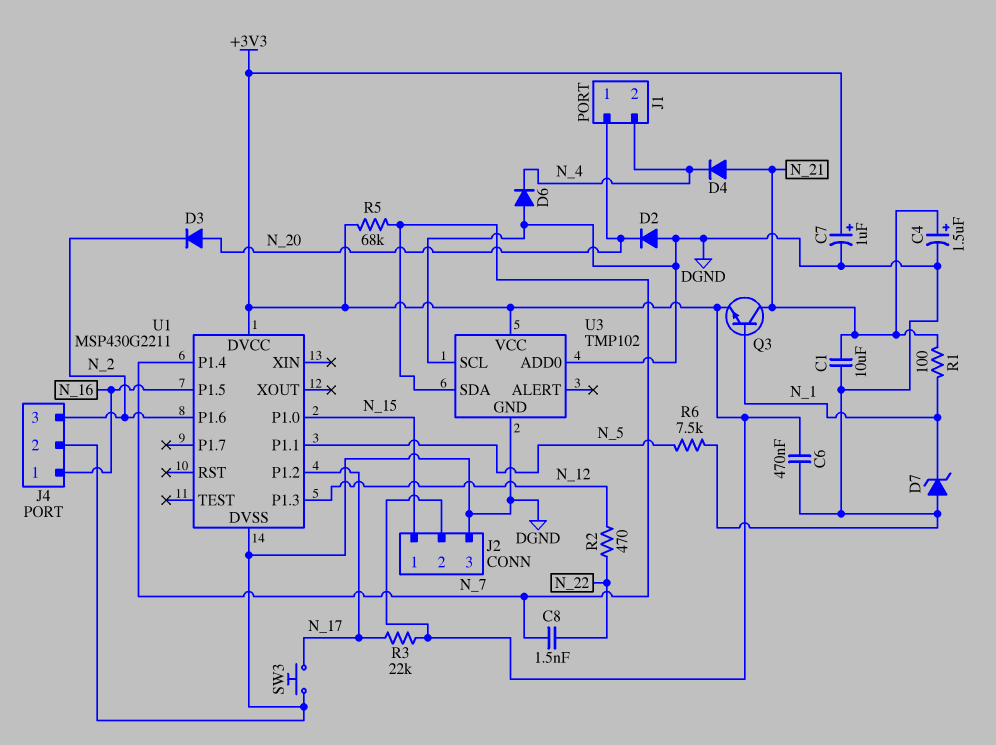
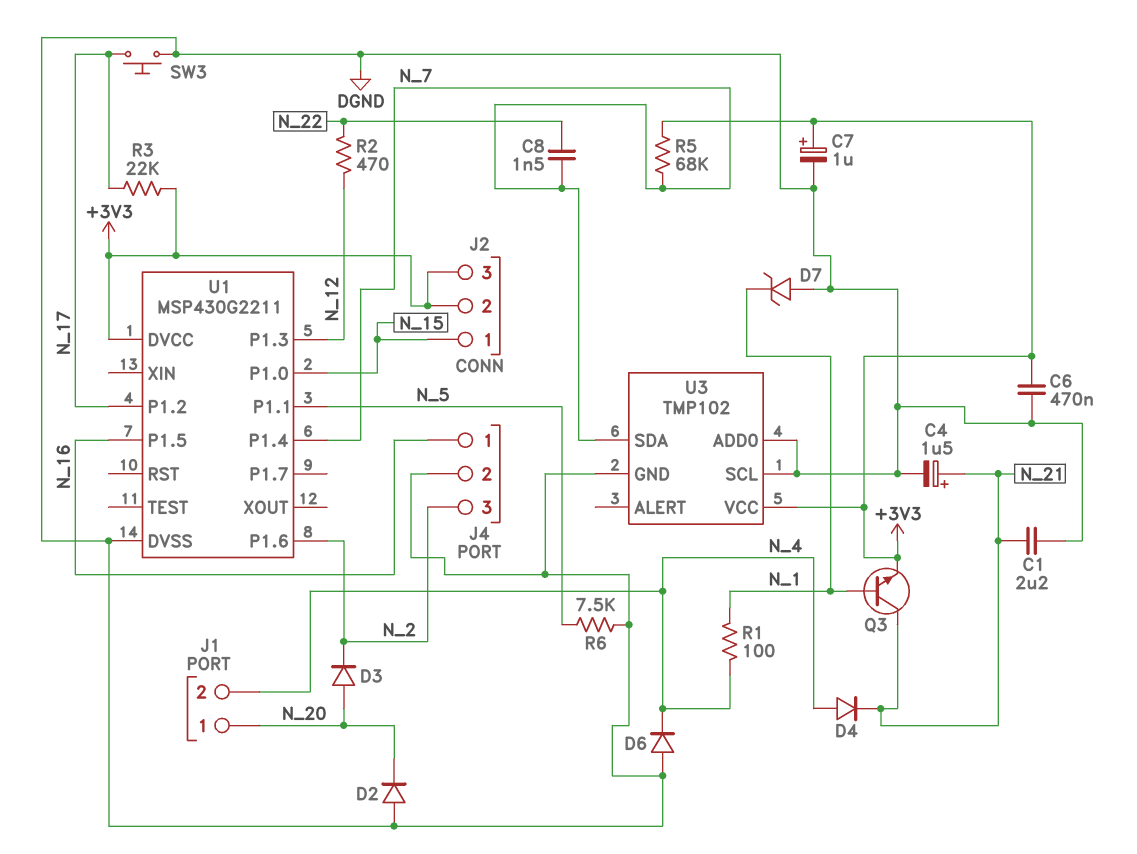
C1: 10uF (DGND, N_21) -> 2.2uF (DGND, N_21)
D4: diode (A N_21, K N_4) -> diode (A N_4, K N_21)
J2 pin 3: DGND -> +3V3
R1: 100 (N_1, N_21) -> 100 (N_1, N_4)

